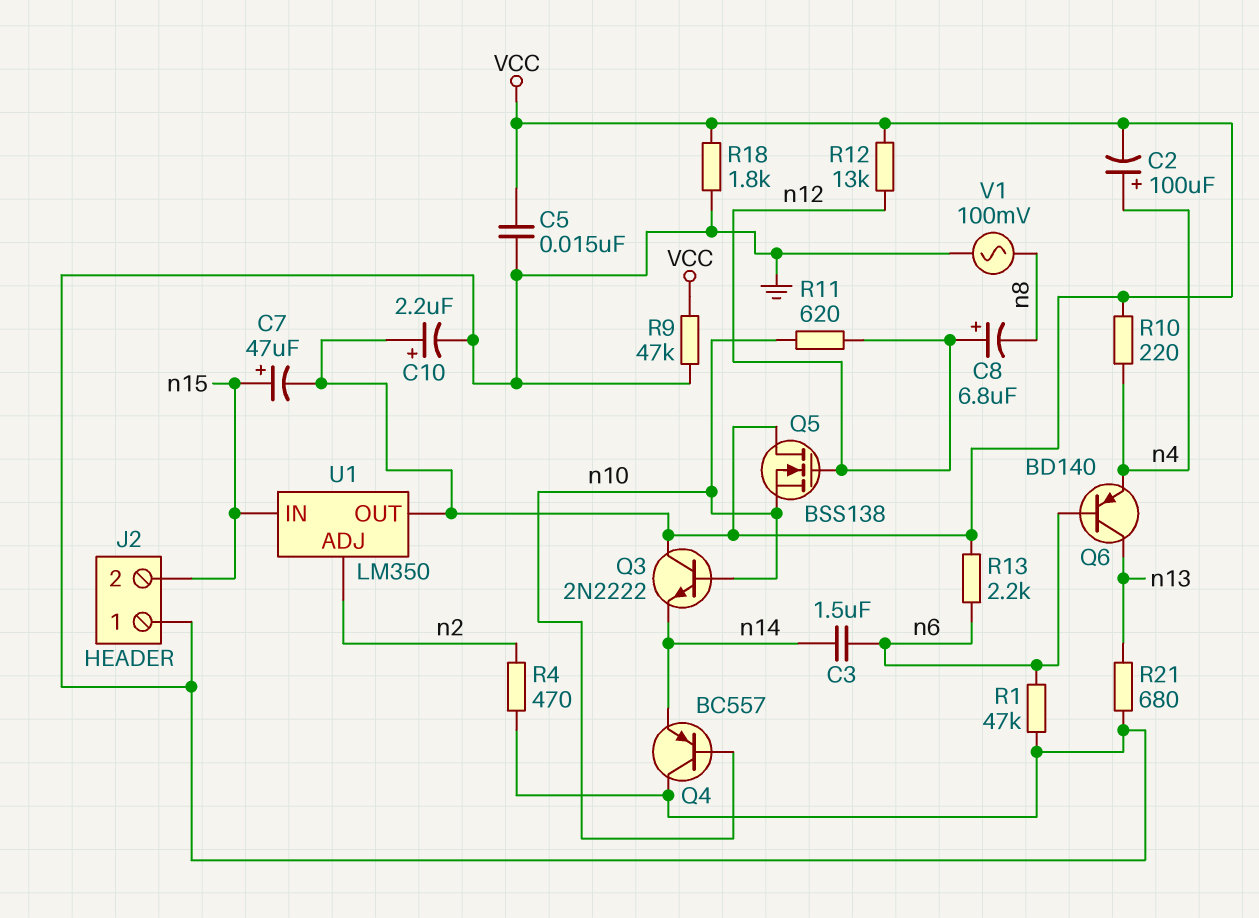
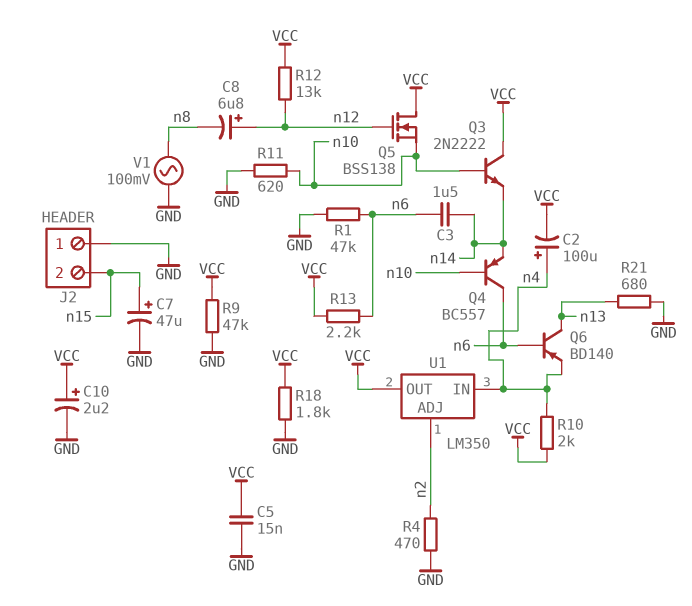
C7: 47uF (plus n15, minus VCC) -> 47uF (plus n15, minus GND)
Q4: PNP BC557 (B n10, C GND, E n14) -> PNP BC557 (B n10, C n6, E n14)
R10: 220 (VCC, n4) -> 2k (VCC, n4)
R11: 620 (n10, n12) -> 620 (GND, n10)
U1 pin IN: n15 -> n4

